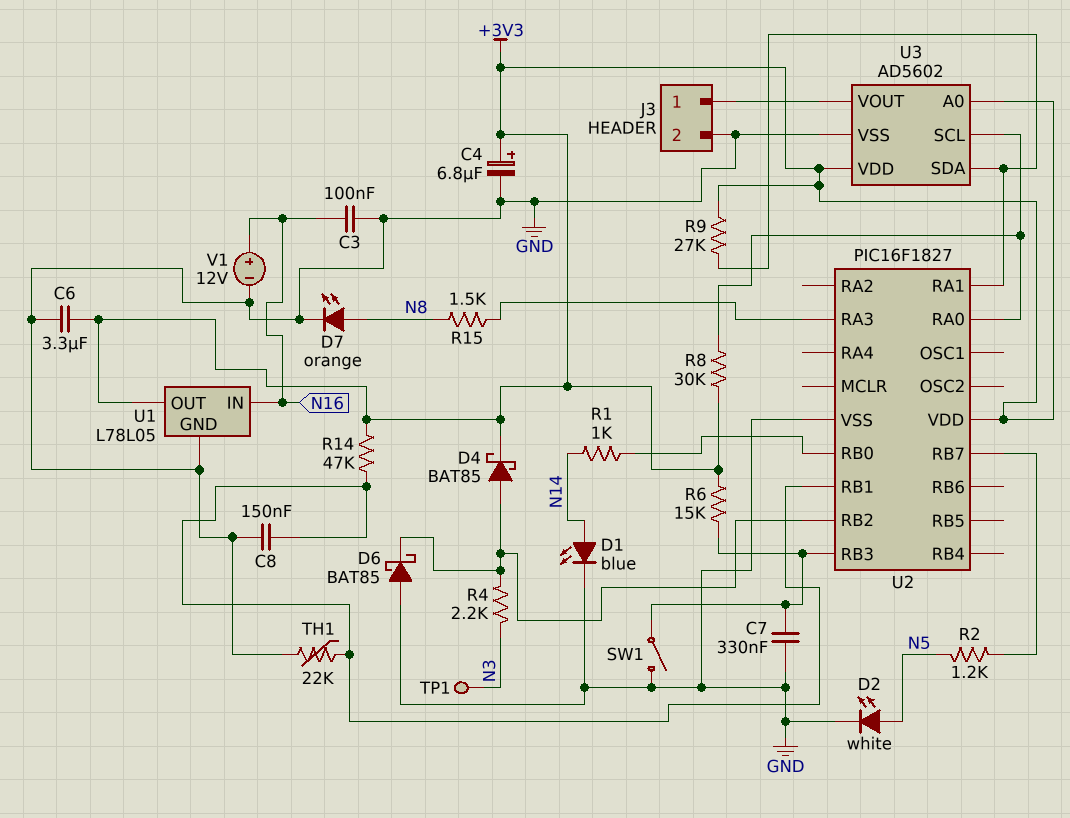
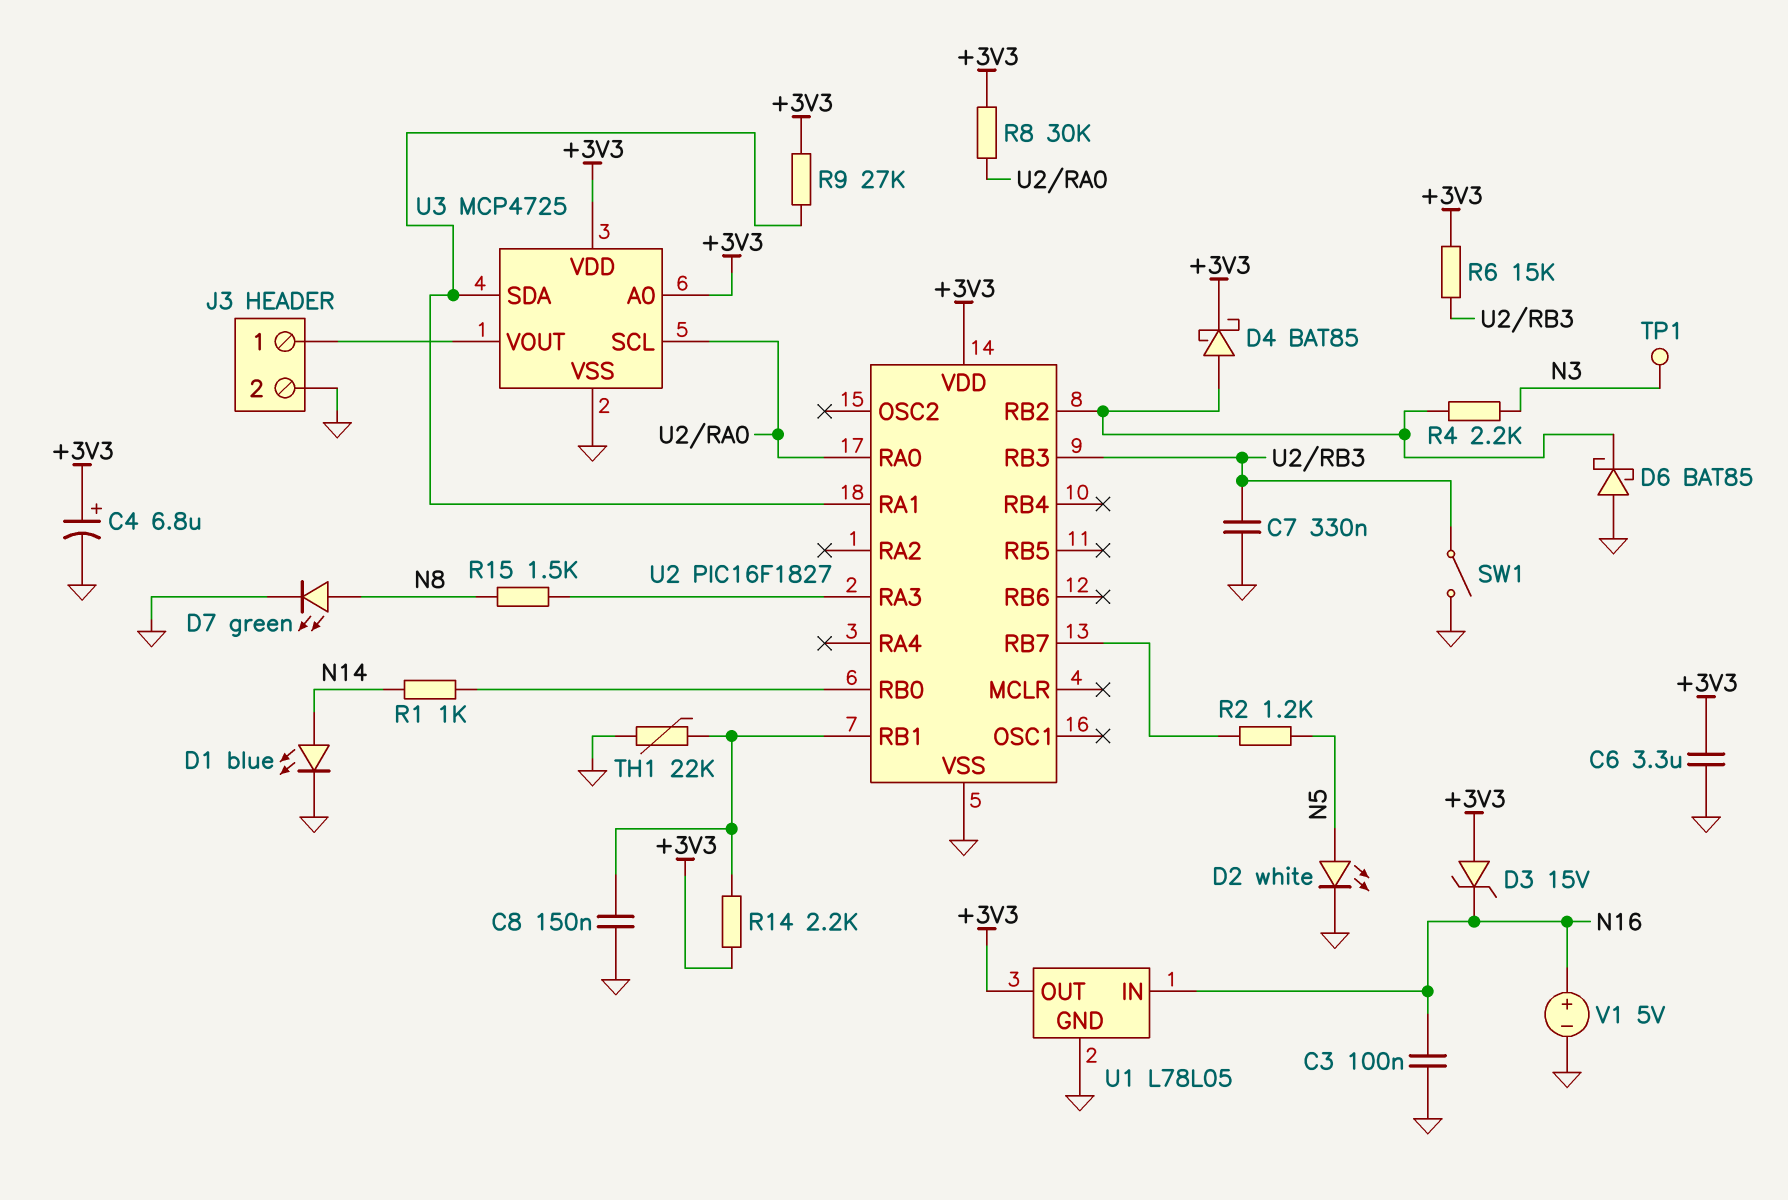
D3: none -> zener 15V (A +3V3, K N16)
D7: LED orange (A N8, K GND) -> LED green (A N8, K GND)
R14: 47k (+3V3, U2/RB1) -> 2.2k (+3V3, U2/RB1)
U3: AD5602 -> MCP4725
V1: 12V (plus N16, minus GND) -> 5V (plus N16, minus GND)

